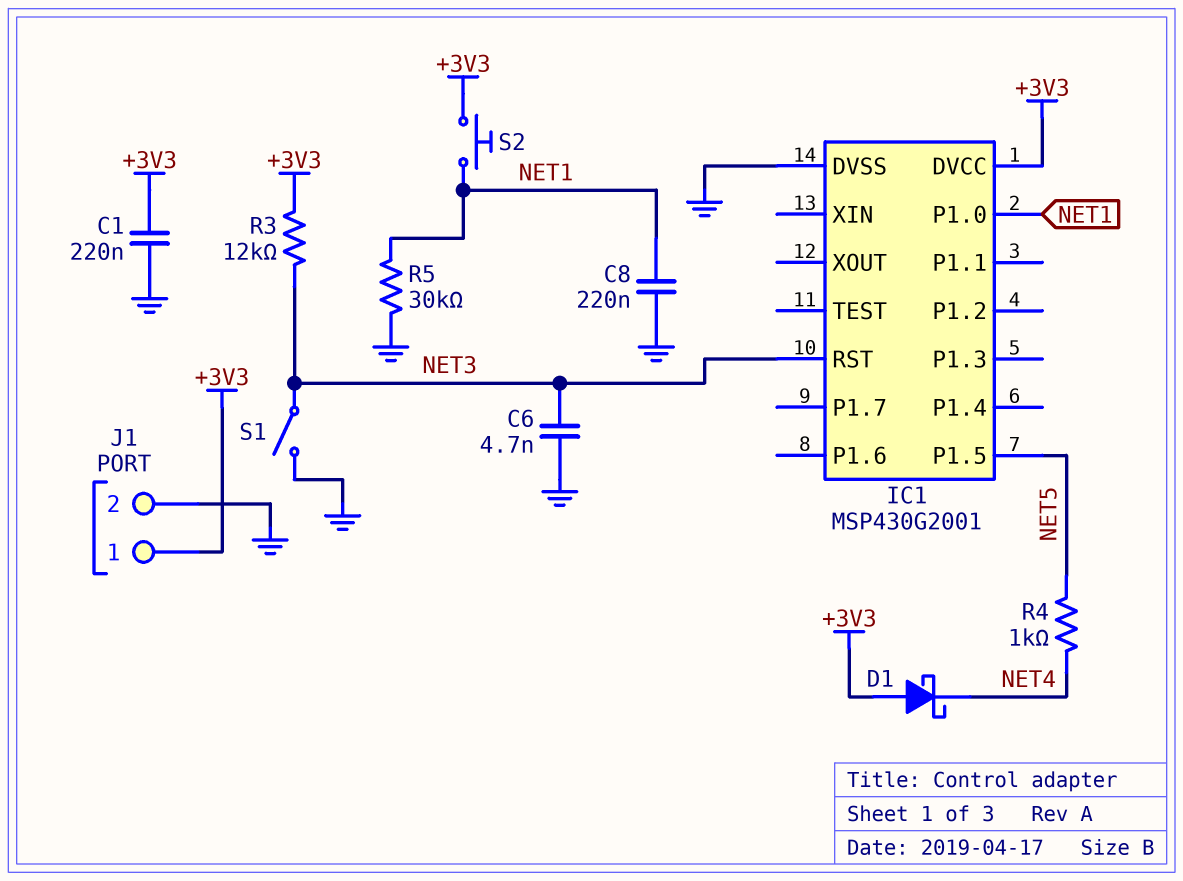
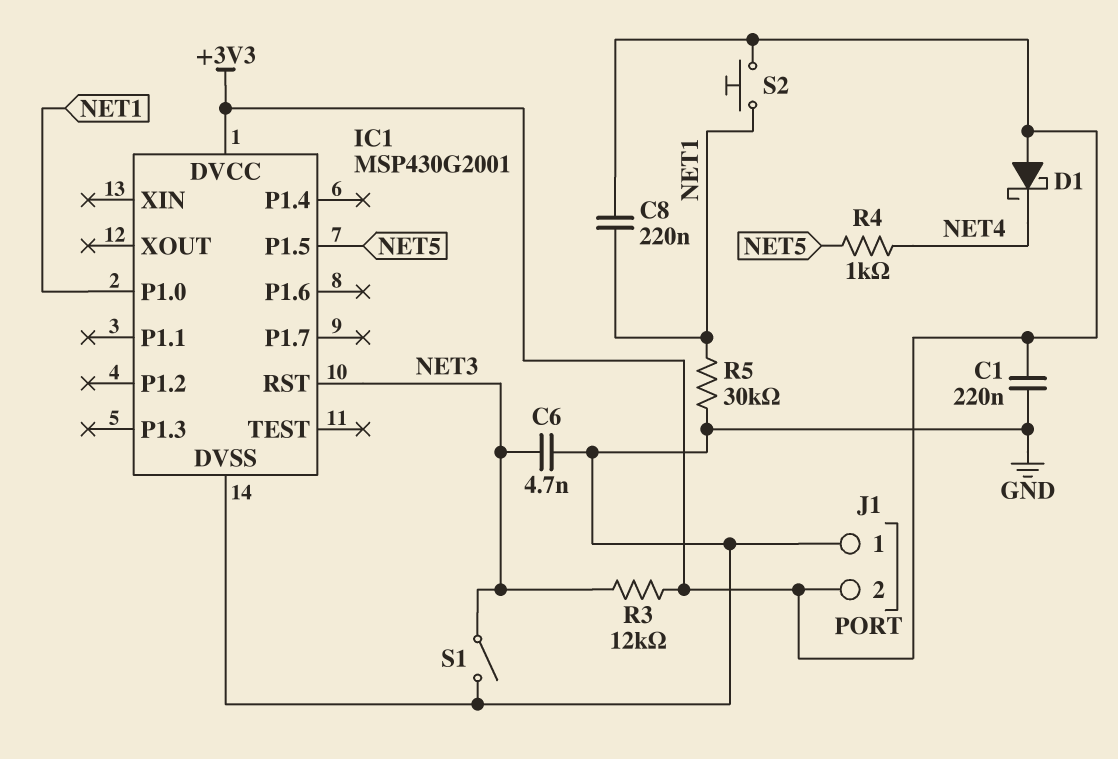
C8: 220nF (GND, NET1) -> 220nF (+3V3, NET1)
J1 pin 1: +3V3 -> GND
J1 pin 2: GND -> +3V3

